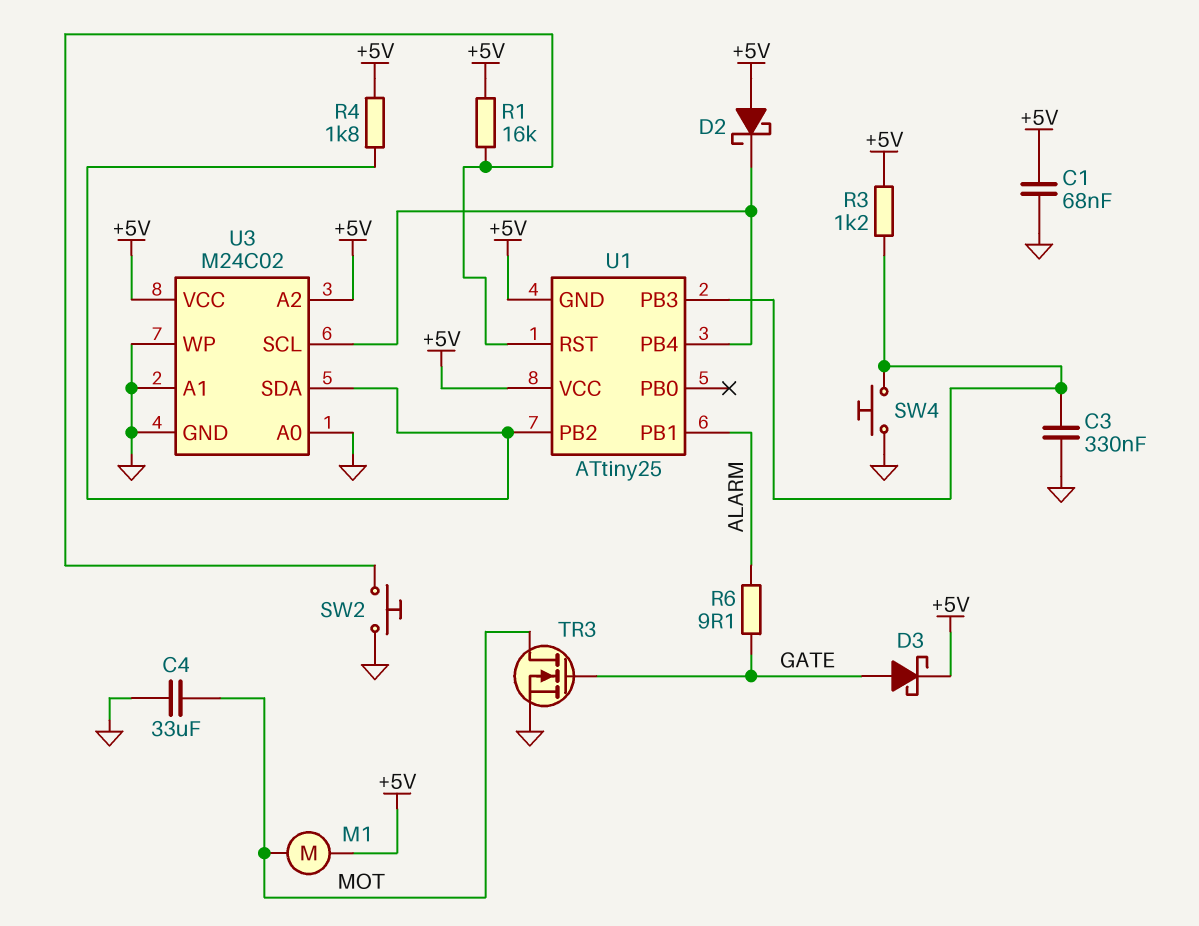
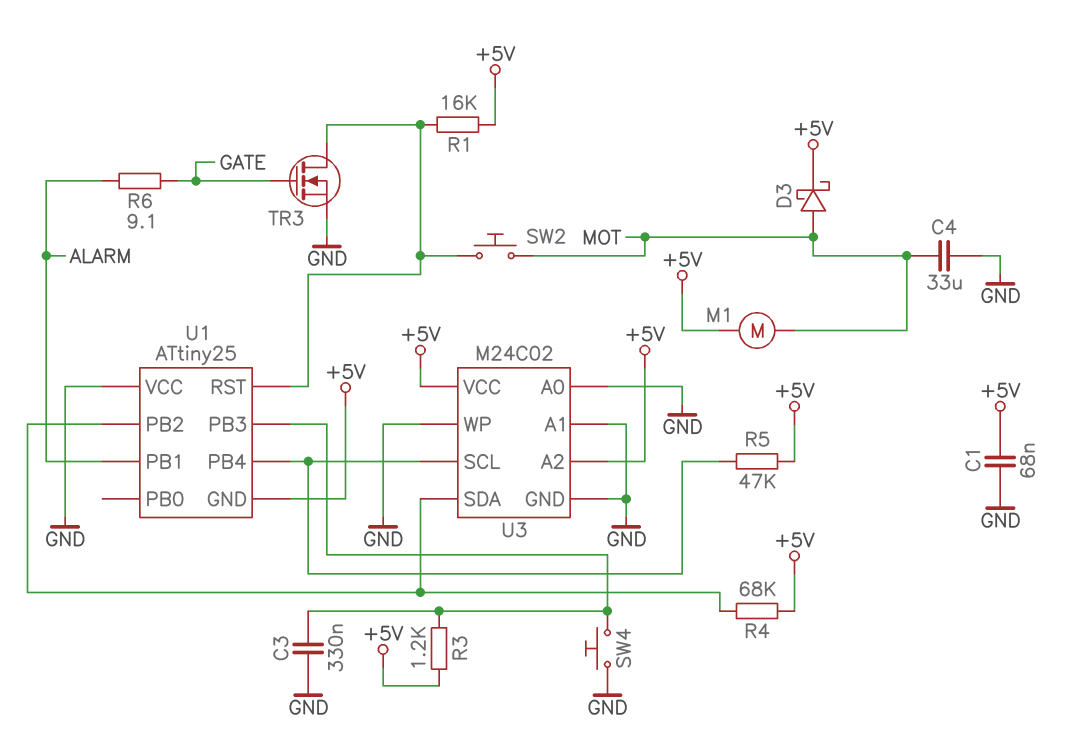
D2: schottky (A +5V, K U1/PB4) -> none
D3: schottky (A GATE, K +5V) -> schottky (A MOT, K +5V)
R4: 1.8k (+5V, U1/PB2) -> 68k (+5V, U1/PB2)
R5: none -> 47k (+5V, U1/PB4)
SW2: button (GND, U1/RST) -> button (MOT, U1/RST)
TR3: NMOS (G GATE, D MOT, S GND) -> NMOS (G GATE, D U1/RST, S GND)
U1 pin VCC: +5V -> GND

